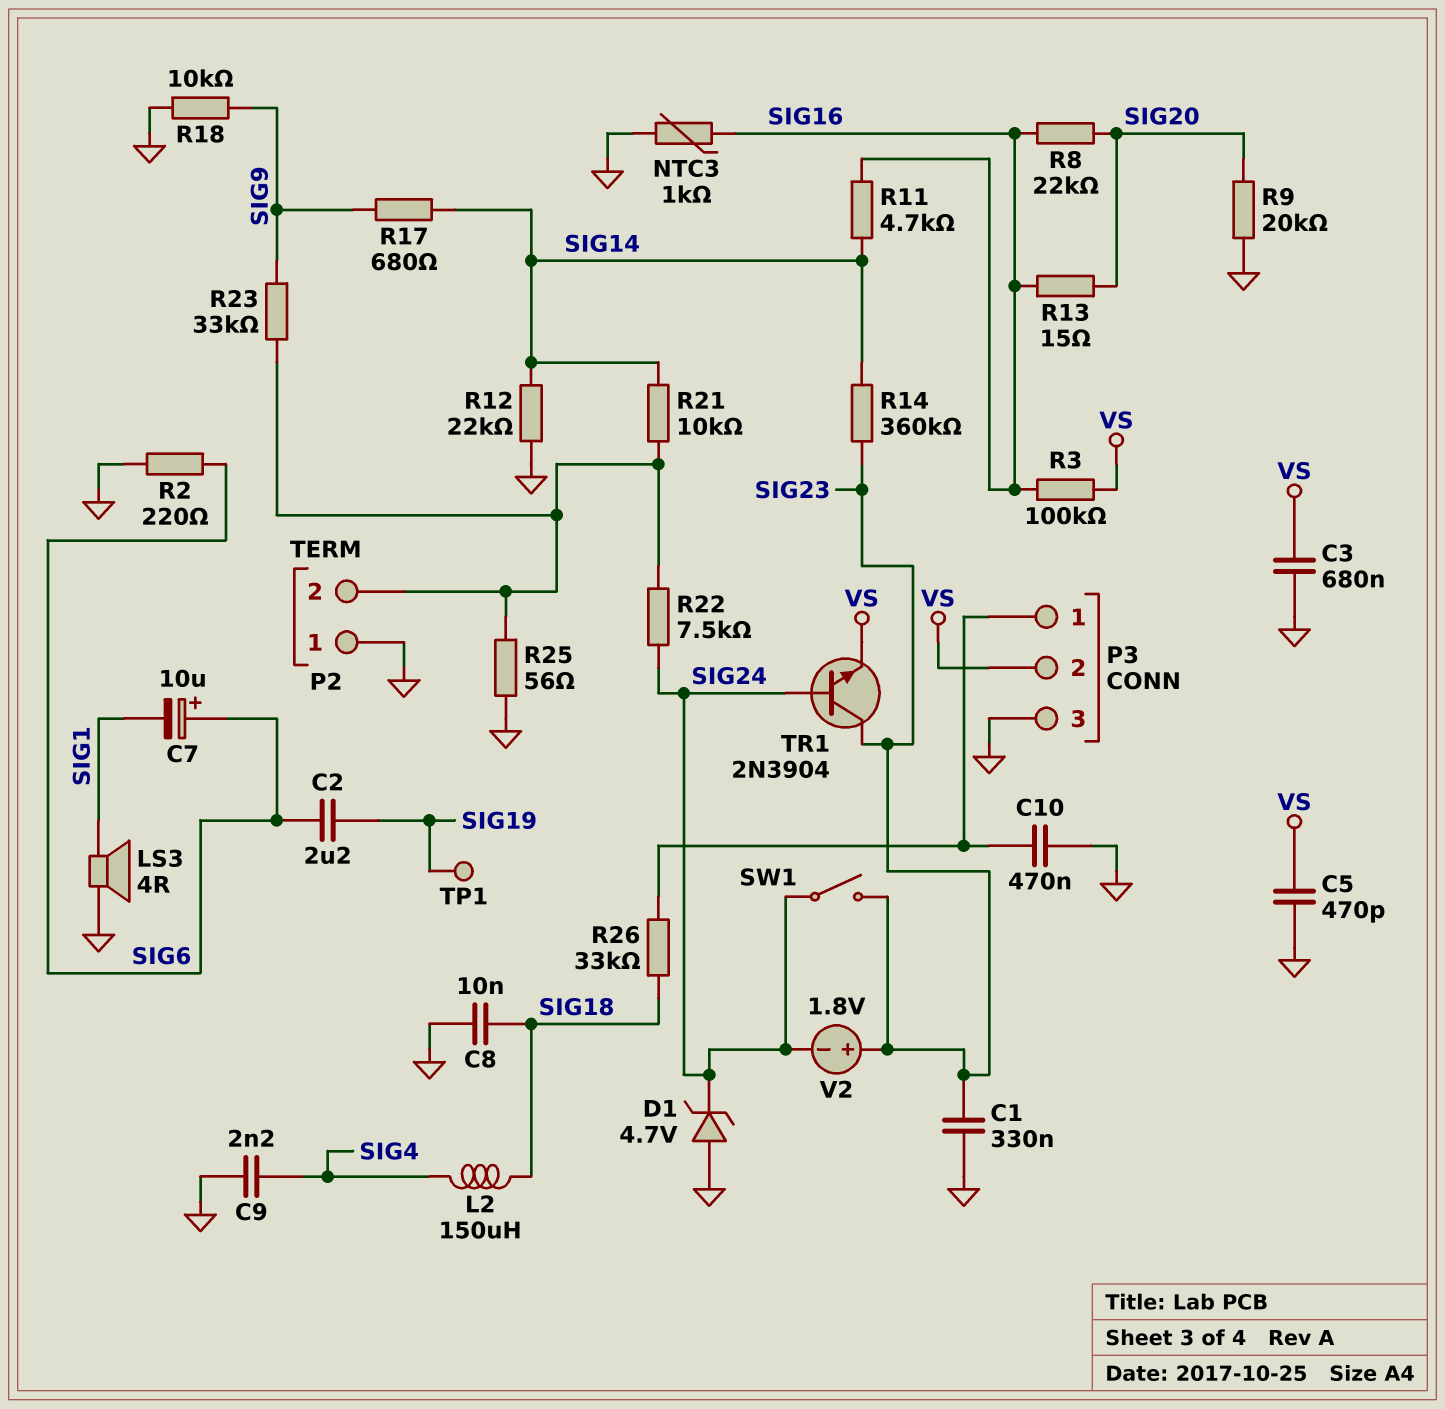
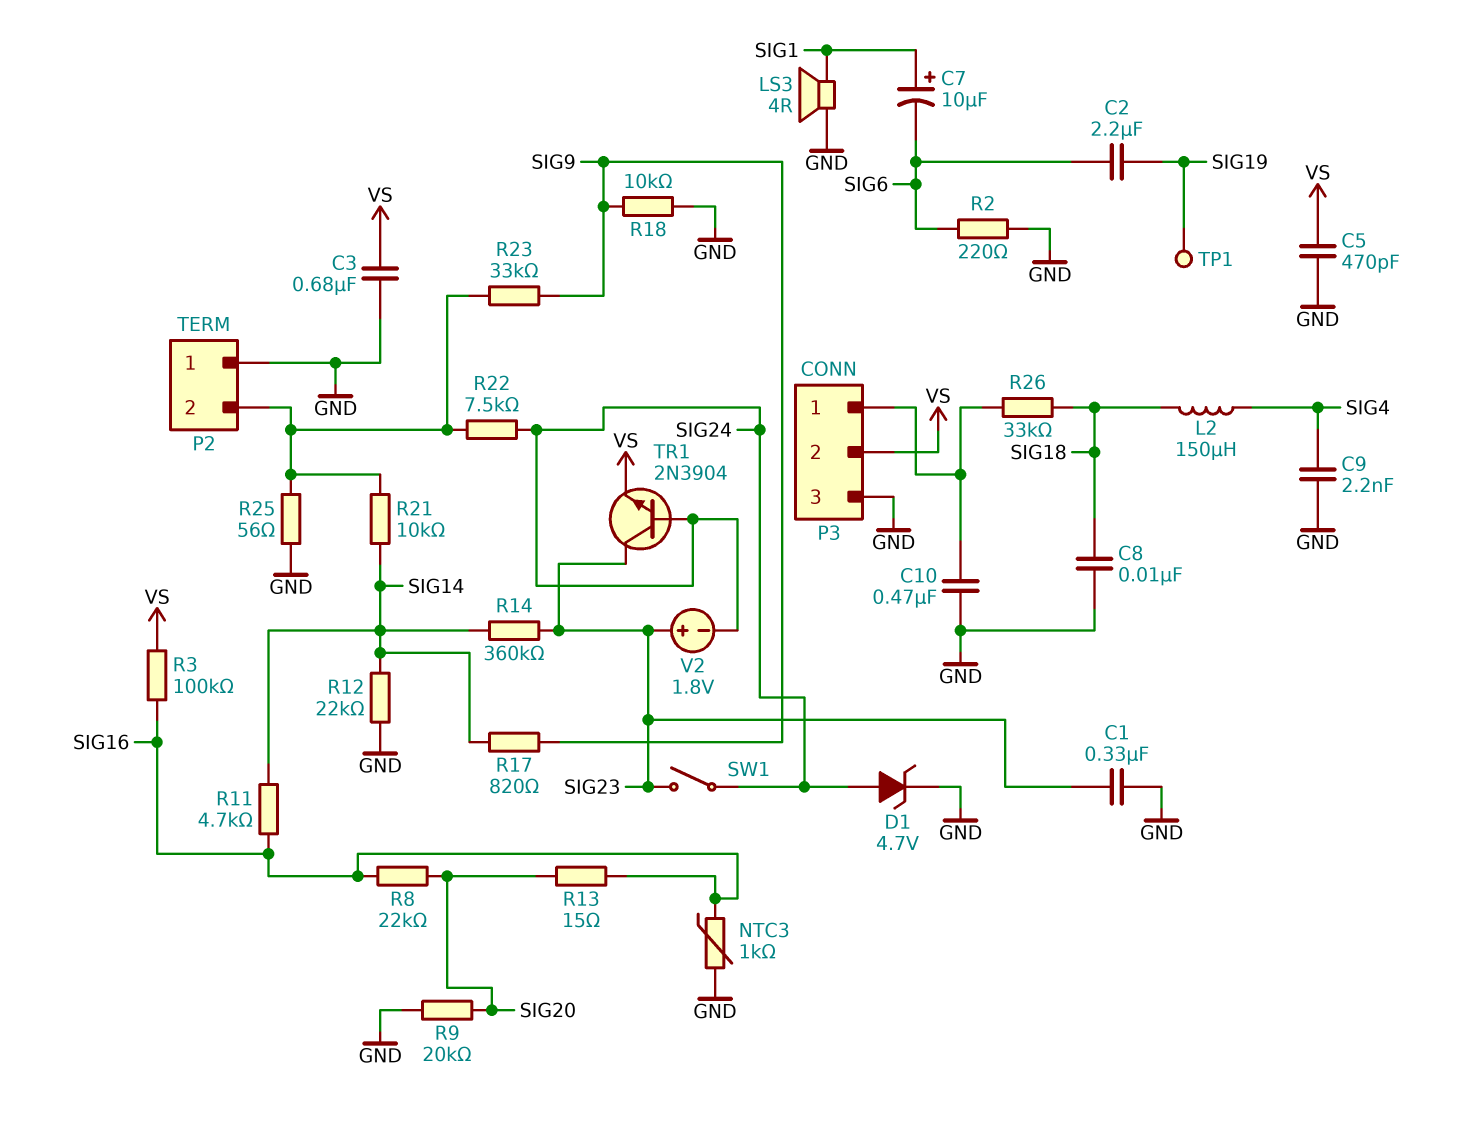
C7: 10uF (plus SIG6, minus SIG1) -> 10uF (plus SIG1, minus SIG6)
D1: zener 4.7V (A GND, K SIG24) -> zener 4.7V (A SIG24, K GND)
R17: 680 (SIG9, SIG14) -> 820 (SIG9, SIG14)

